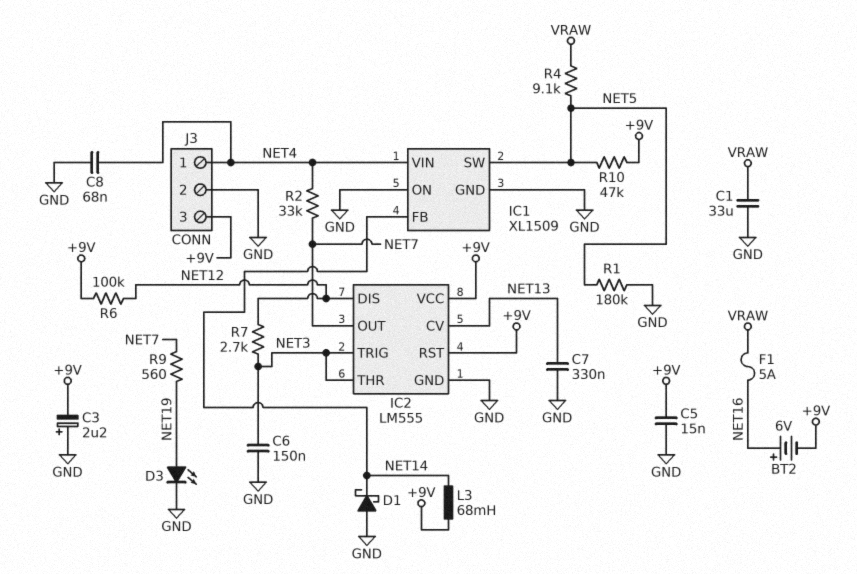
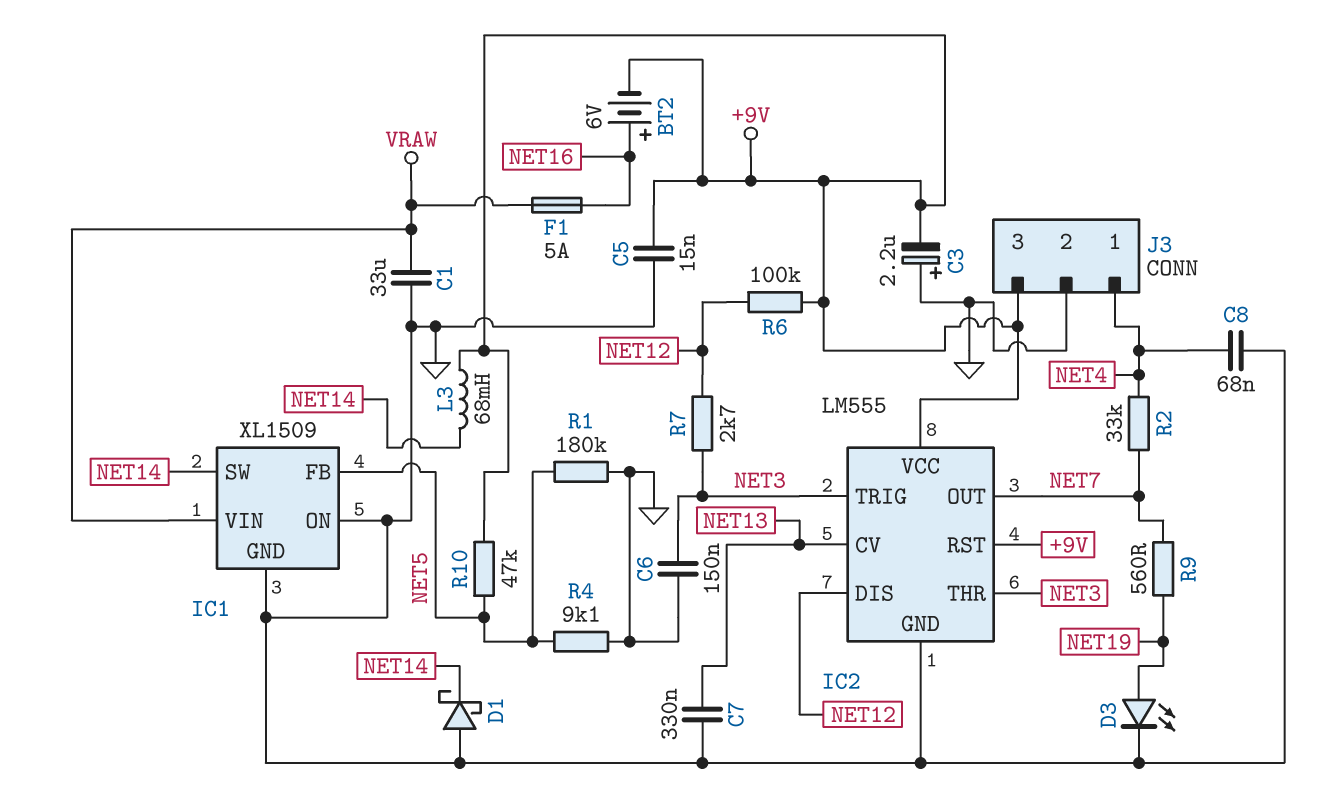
IC1 pin FB: NET14 -> NET5
IC1 pin SW: NET5 -> NET14
IC1 pin VIN: NET4 -> VRAW
R4: 9.1k (NET5, VRAW) -> 9.1k (GND, NET5)

